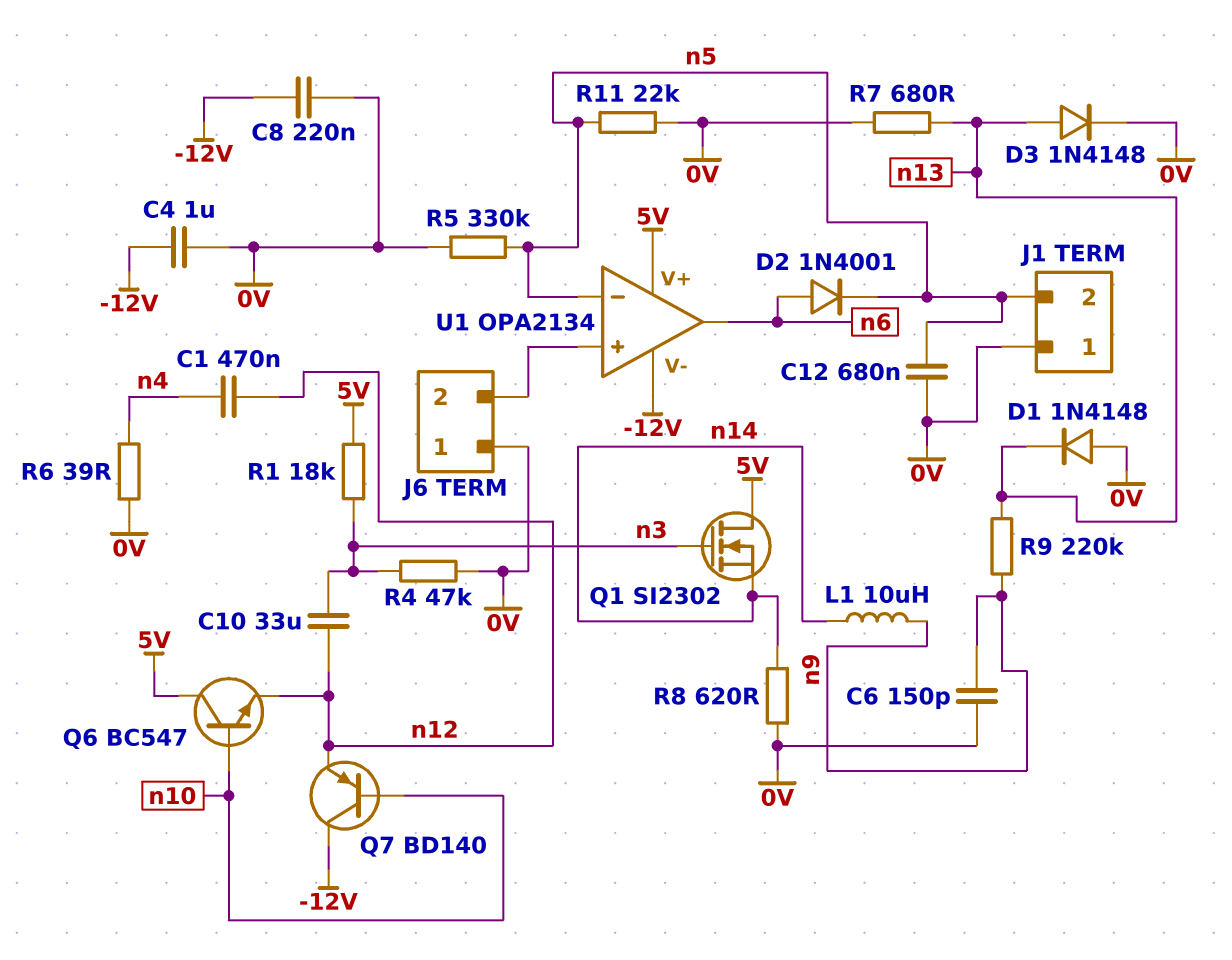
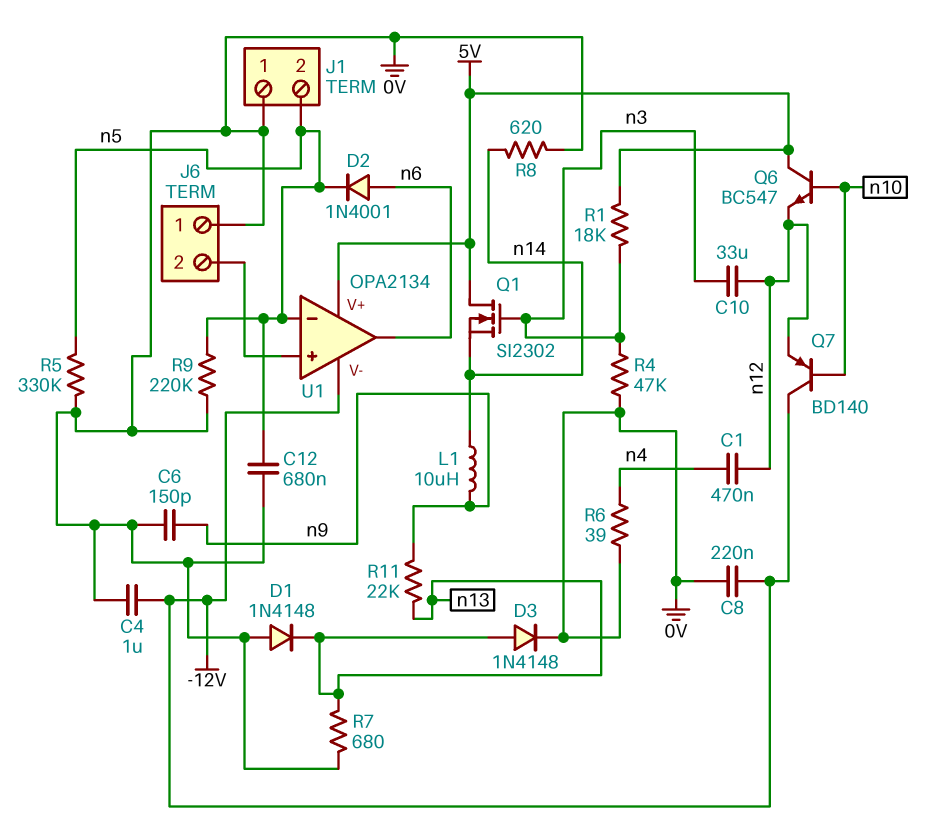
R9: 220k (n9, n13) -> 220k (0V, n5)
R11: 22k (0V, n5) -> 22k (n9, n13)

